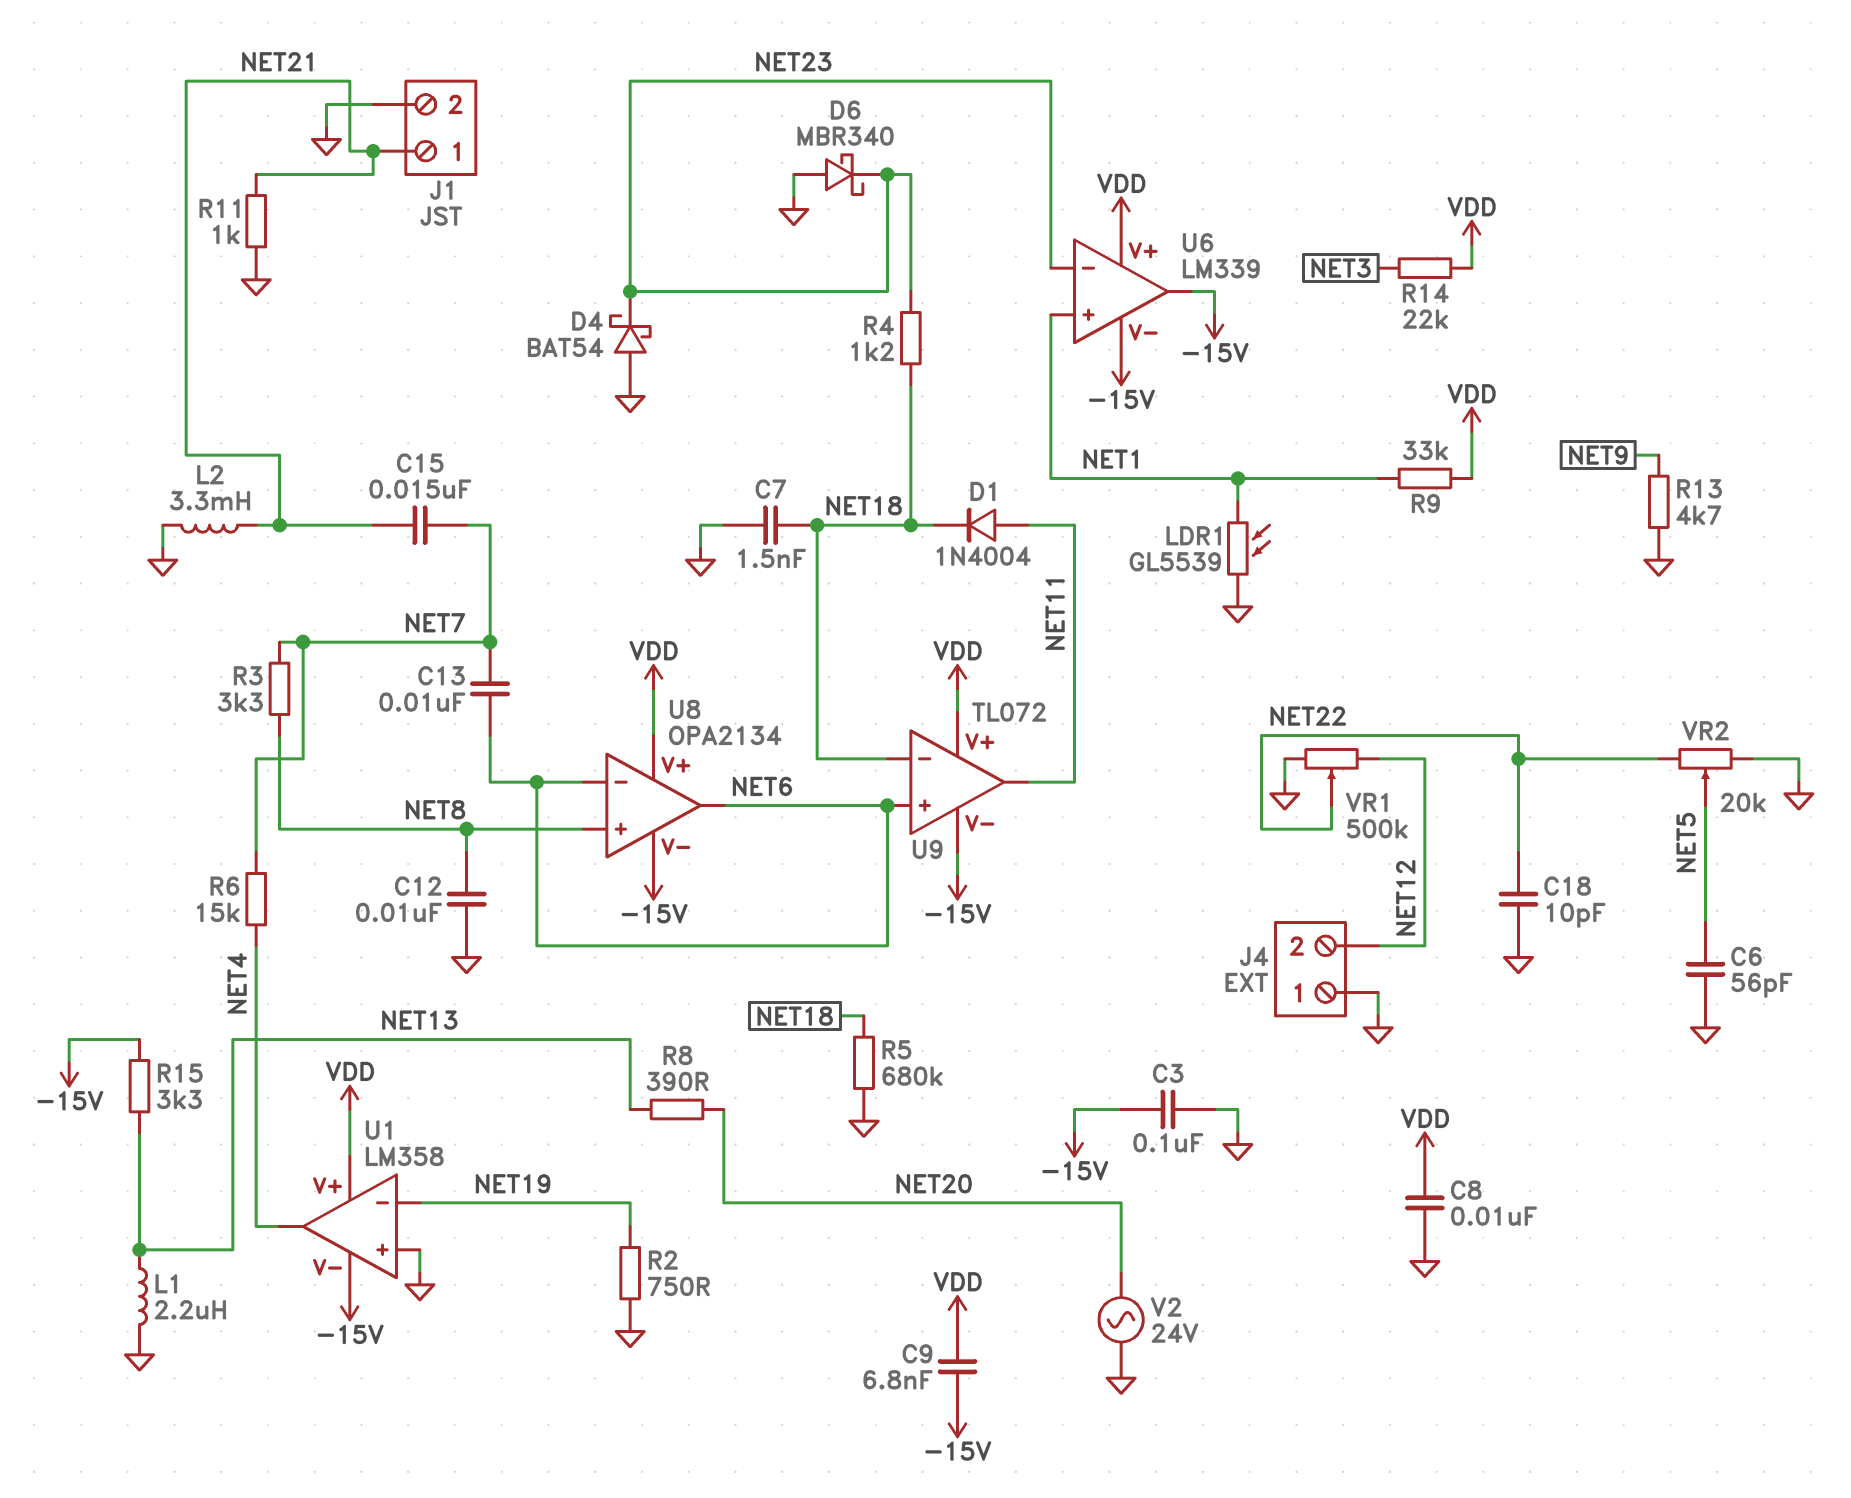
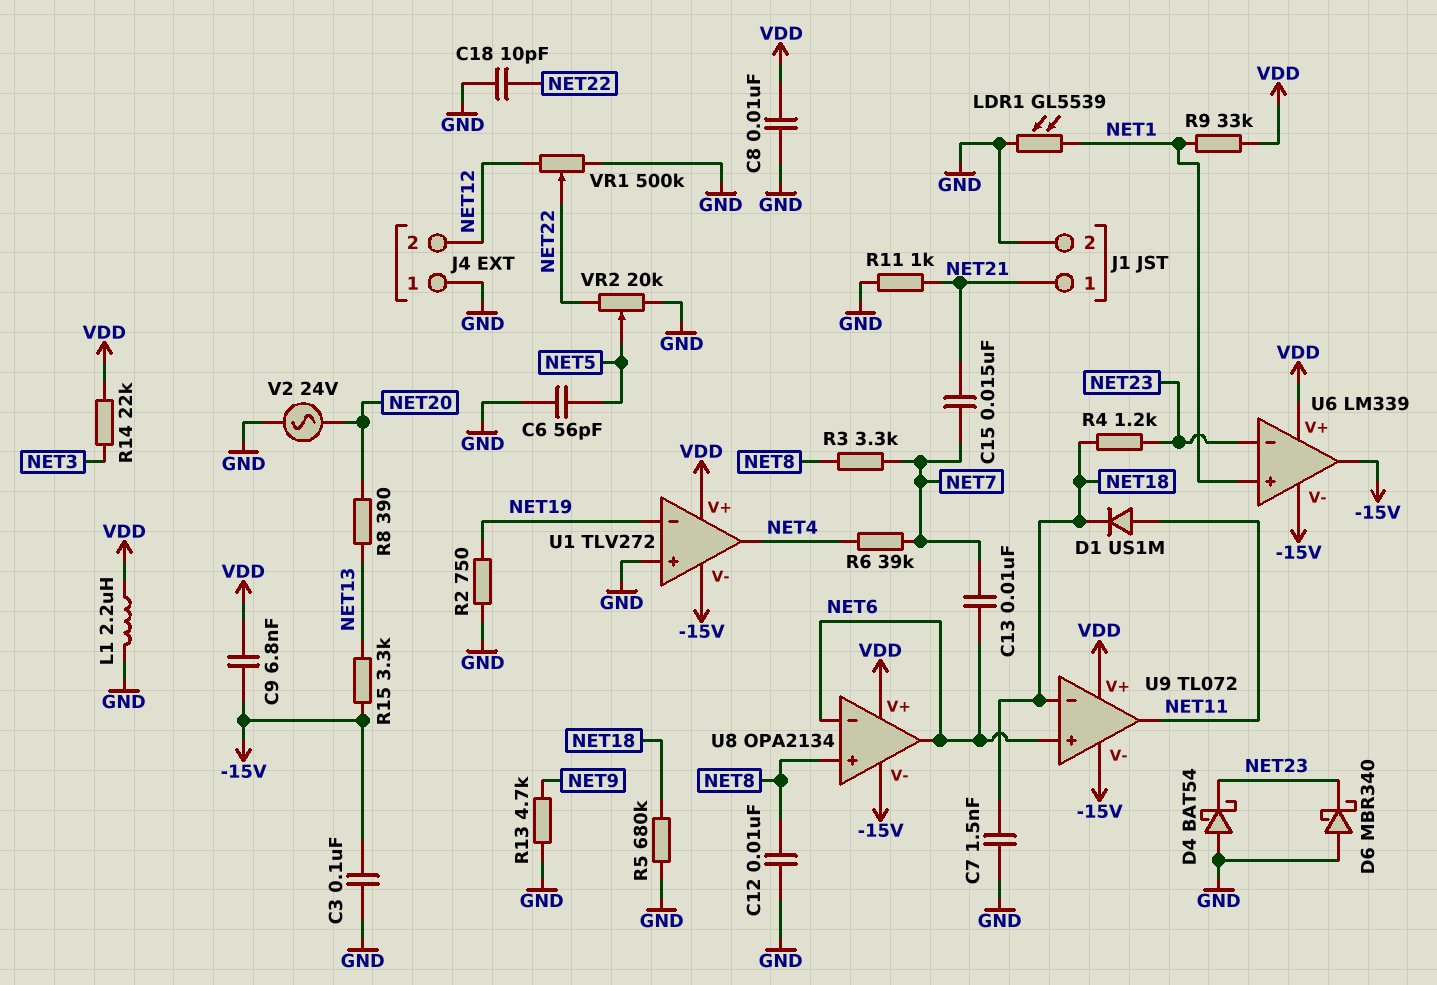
D1: diode 1N4004 (A NET11, K NET18) -> diode US1M (A NET11, K NET18)
L1: 2.2uH (GND, NET13) -> 2.2uH (GND, VDD)
L2: 3.3mH (GND, NET21) -> none
R6: 15k (NET4, NET7) -> 39k (NET4, NET7)
U1: LM358 -> TLV272

